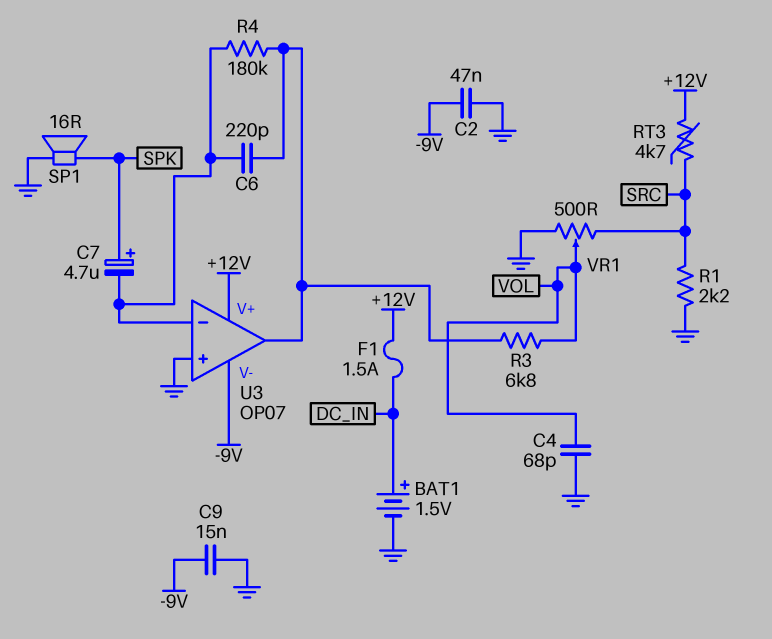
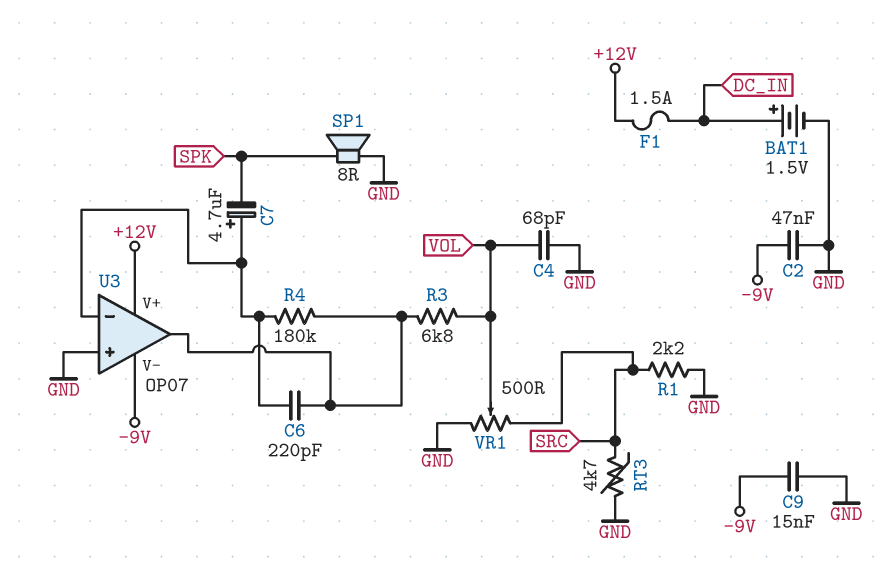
C7: 4.7uF (plus SPK, minus U3/in-) -> 4.7uF (plus U3/in-, minus SPK)
RT3: 4.7k (+12V, SRC) -> 4.7k (GND, SRC)
SP1: speaker 16R (GND, SPK) -> speaker 8R (GND, SPK)

